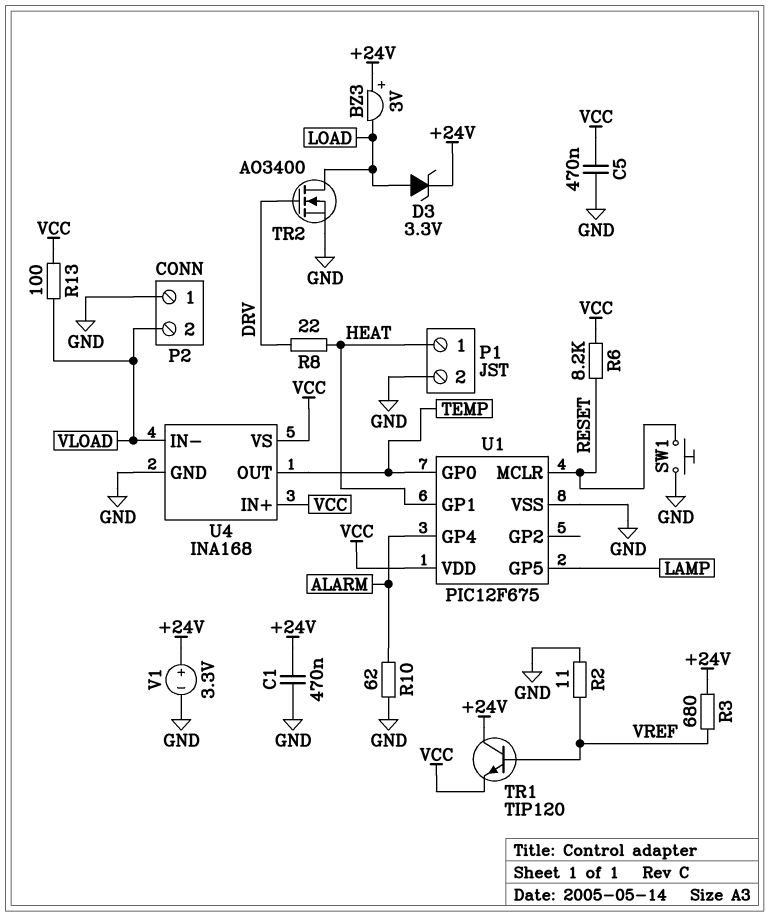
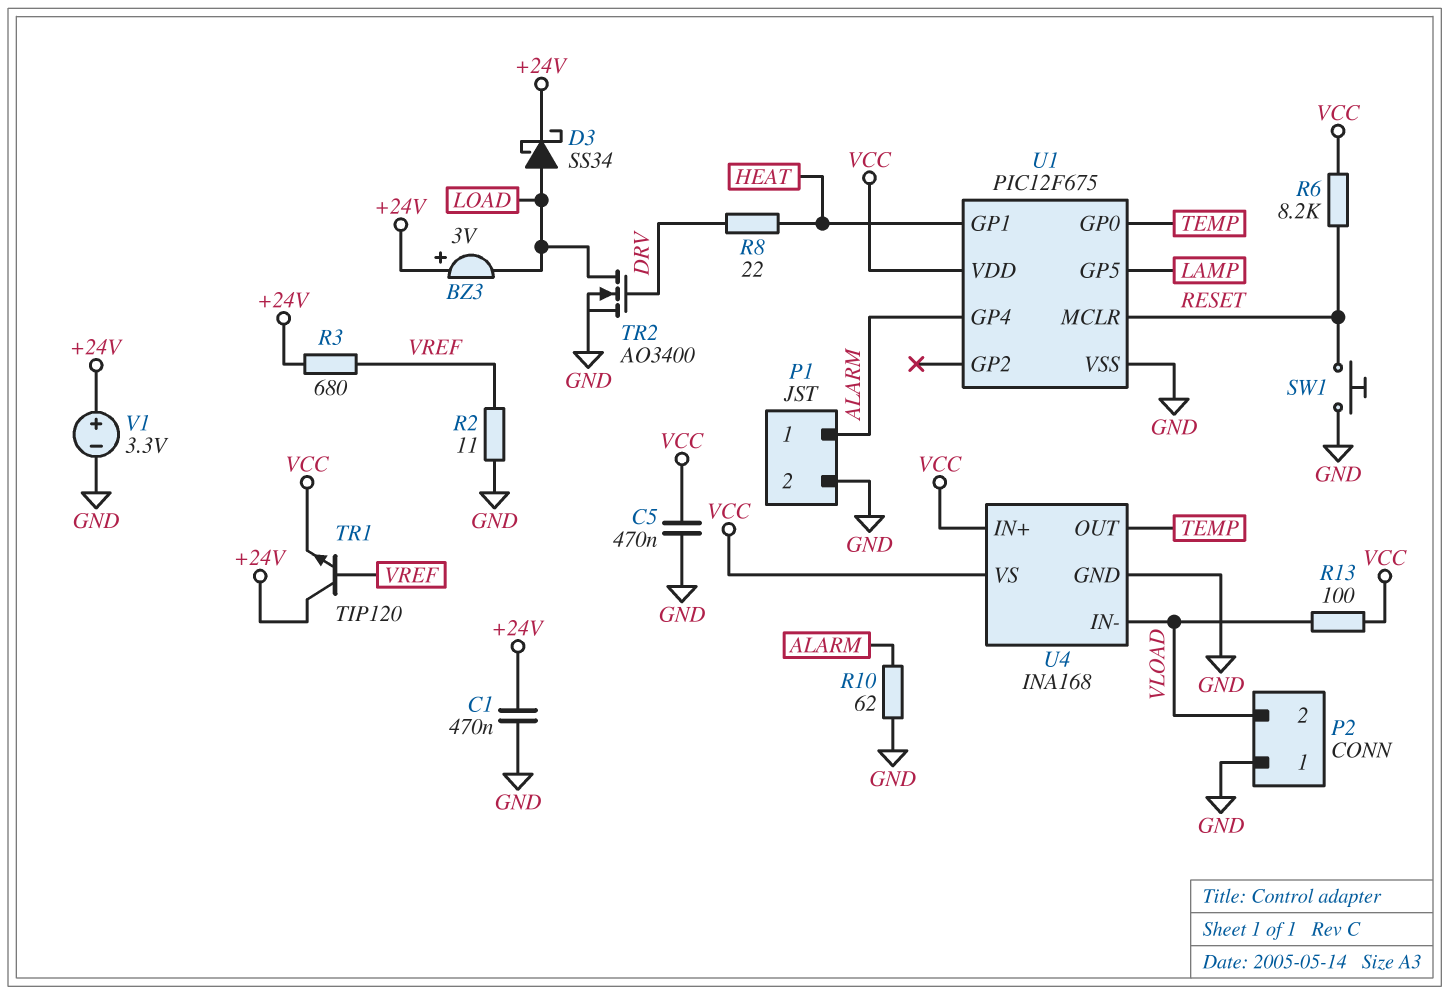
D3: zener 3.3V (A LOAD, K +24V) -> schottky SS34 (A LOAD, K +24V)
P1 pin 1: HEAT -> ALARM

